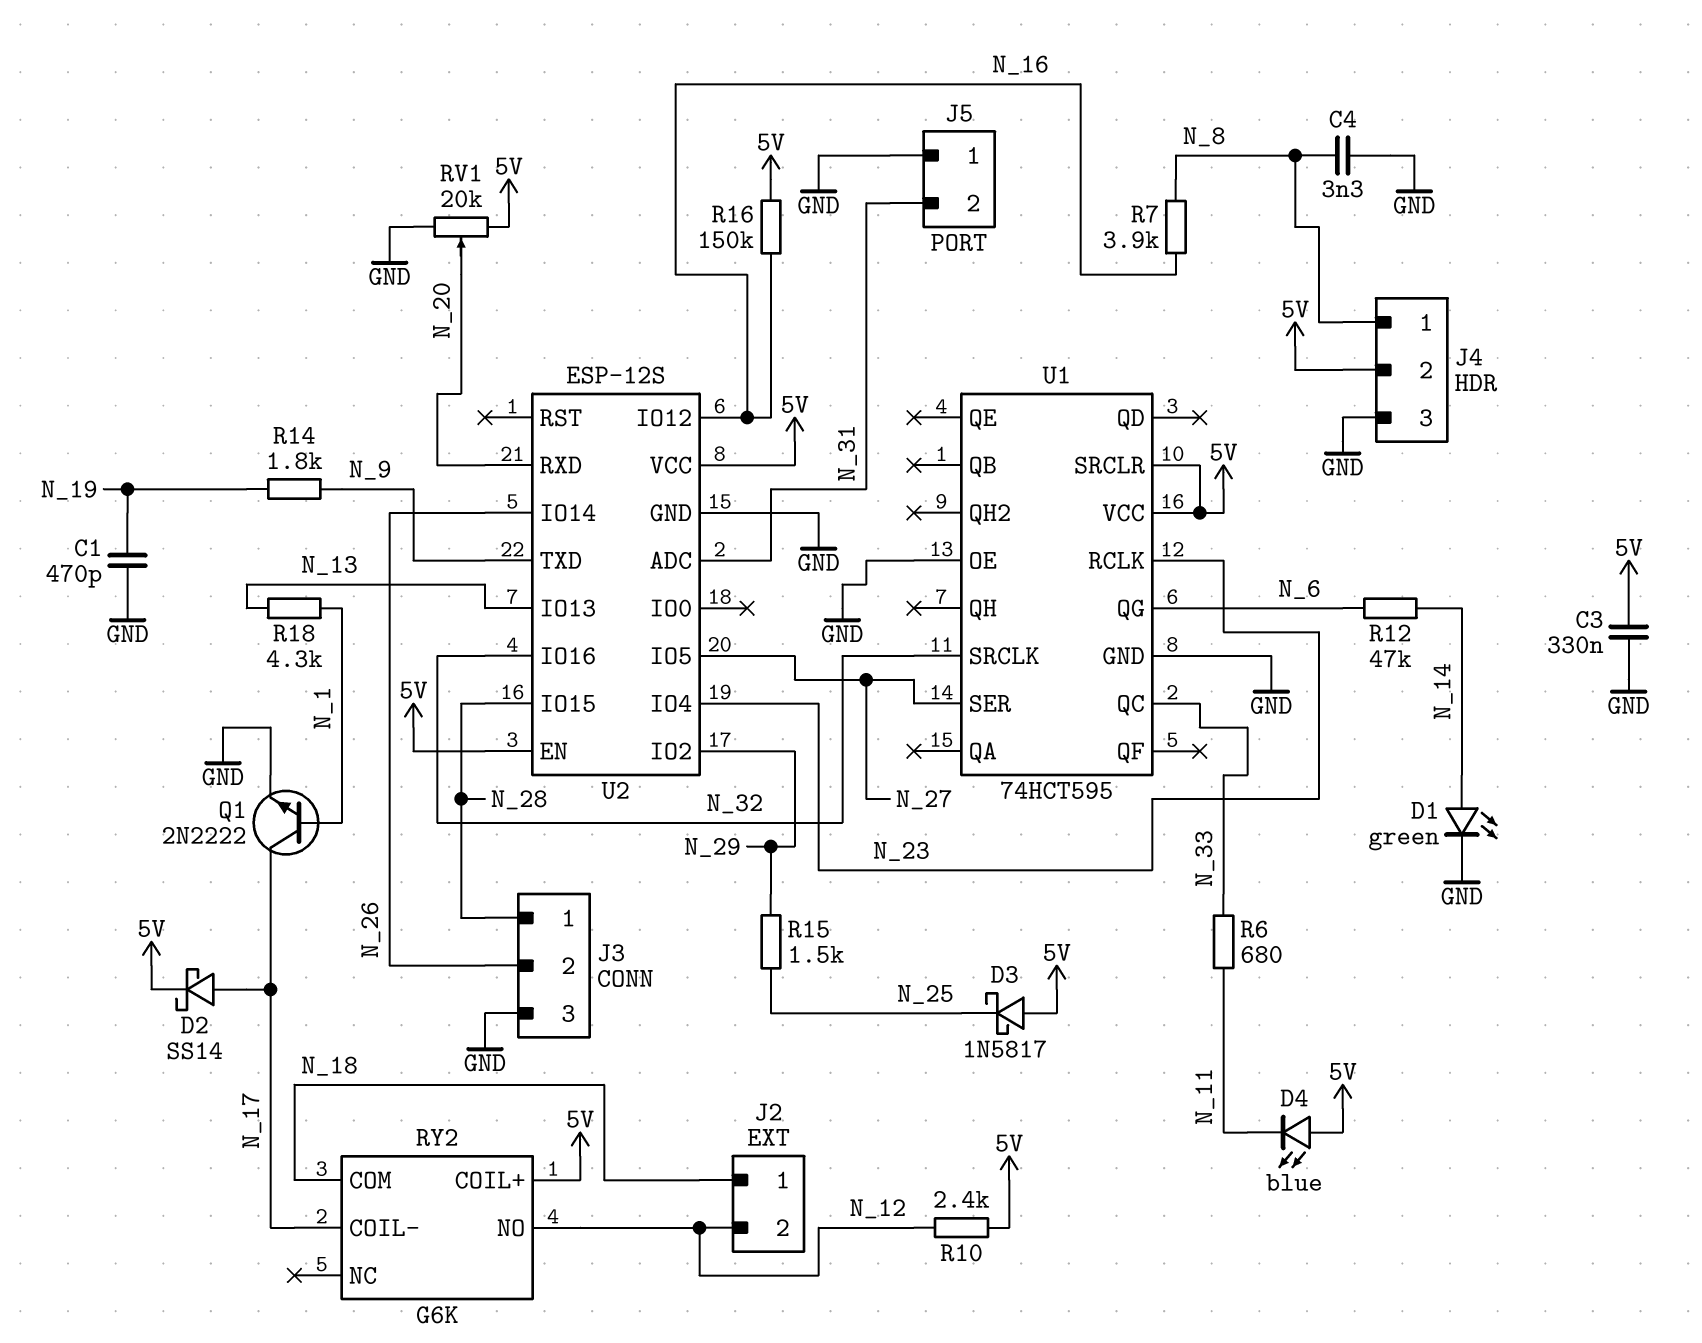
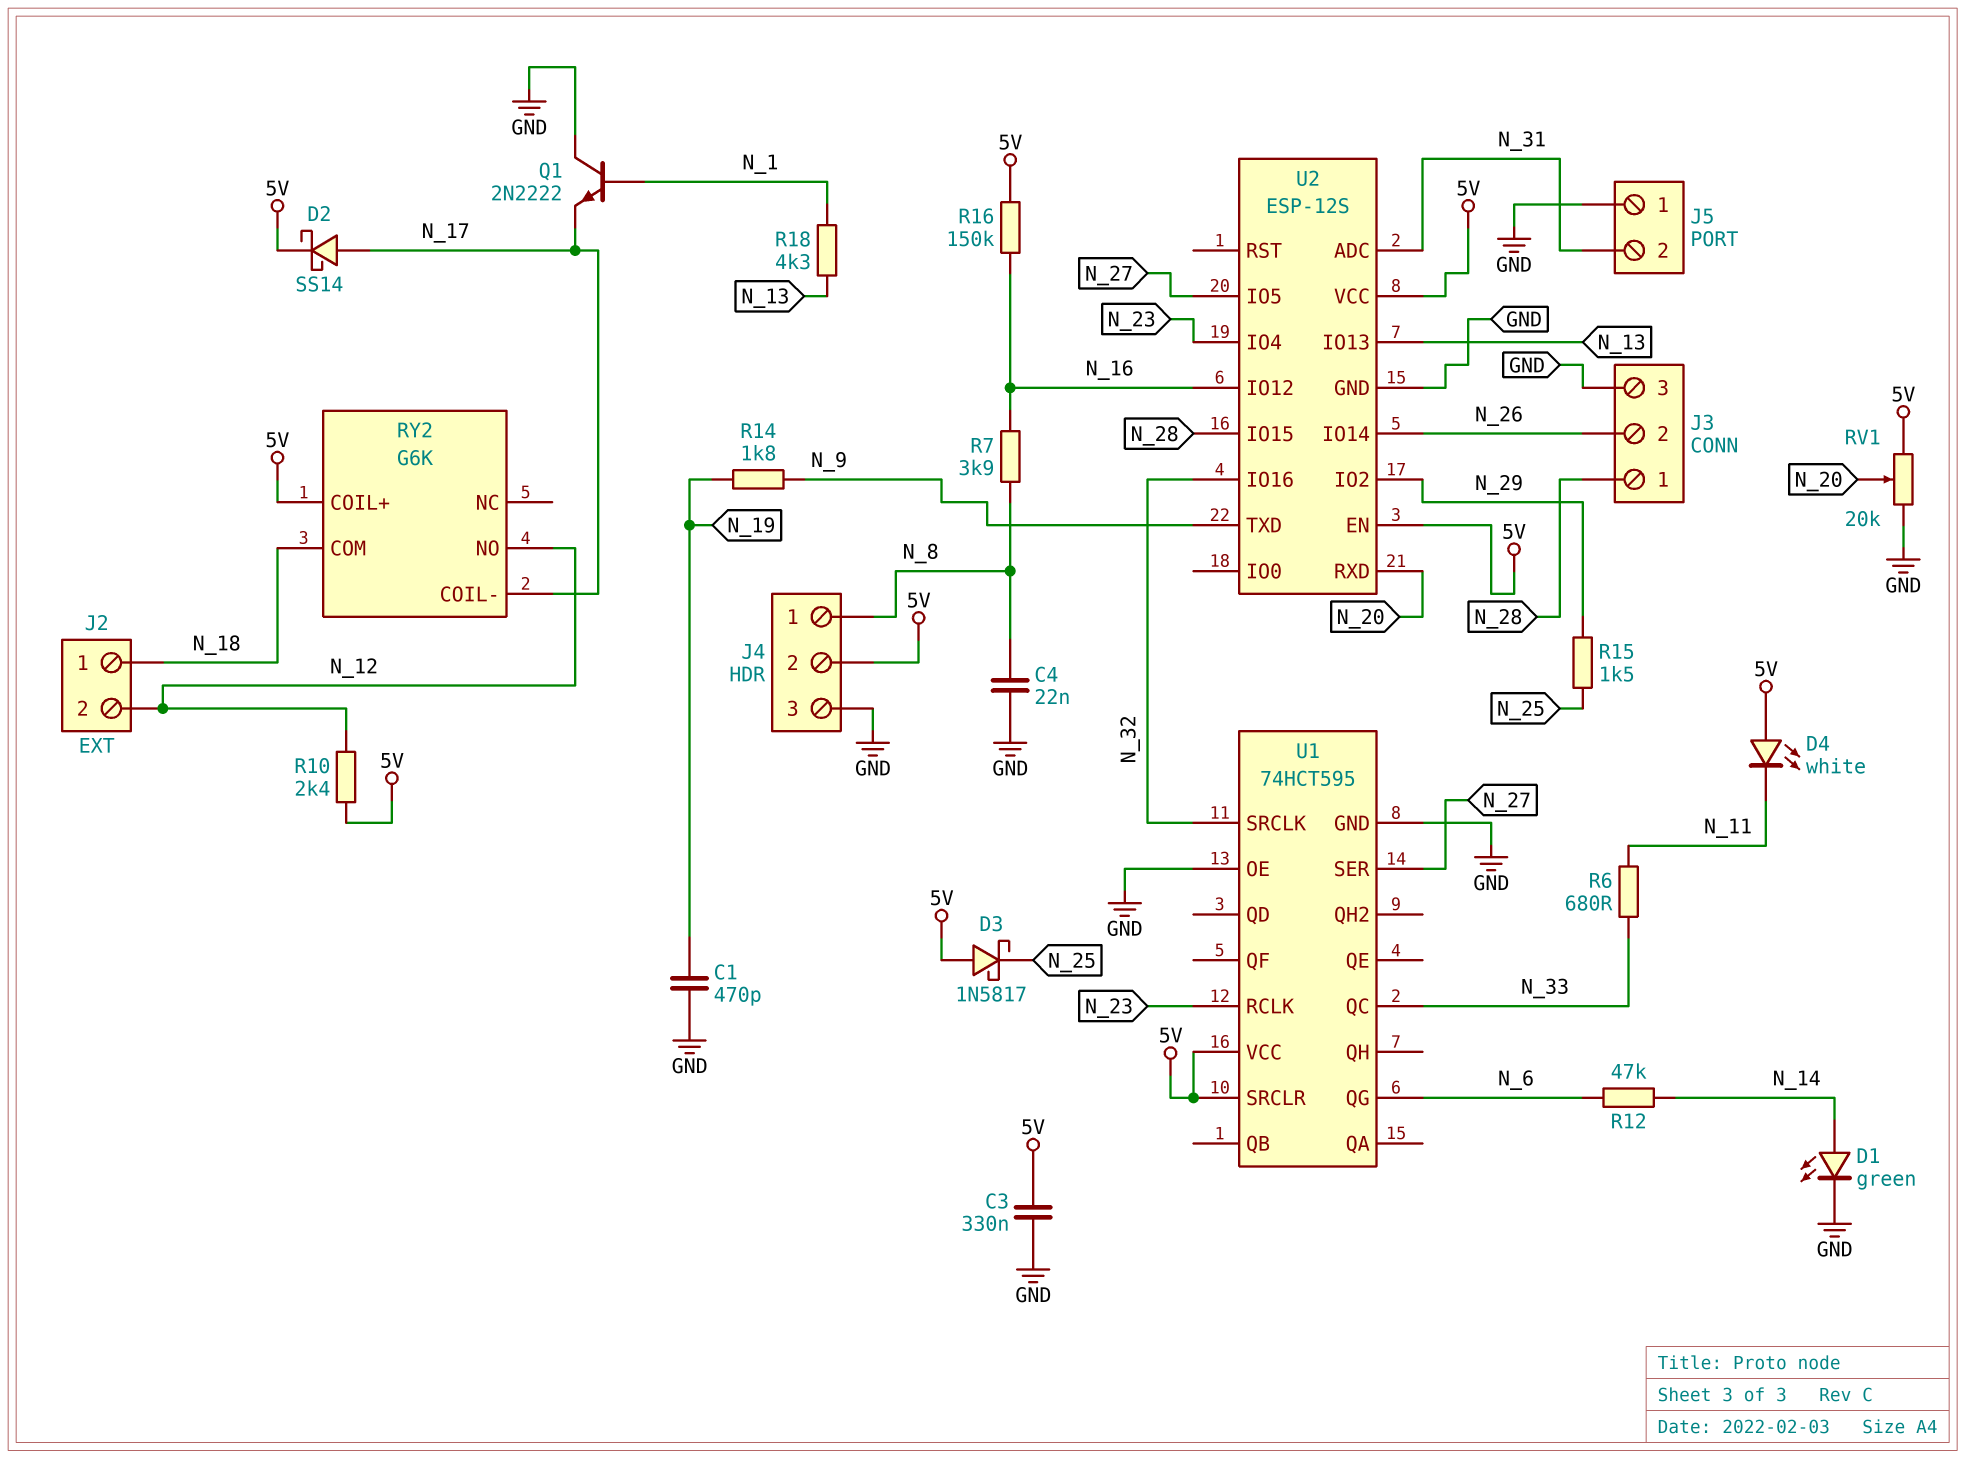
C4: 3.3nF (GND, N_8) -> 22nF (GND, N_8)
D4: LED blue (A 5V, K N_11) -> LED white (A 5V, K N_11)
Q1: NPN 2N2222 (B N_1, C N_17, E GND) -> NPN 2N2222 (B N_1, C GND, E N_17)

